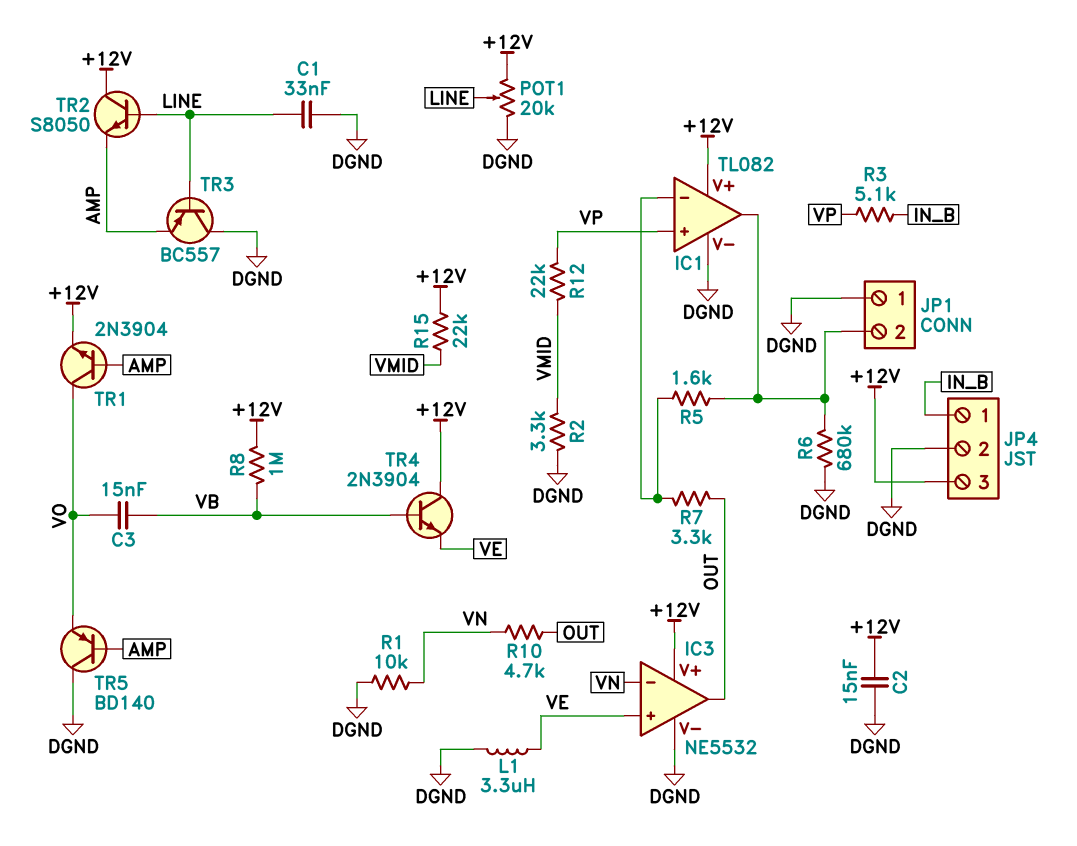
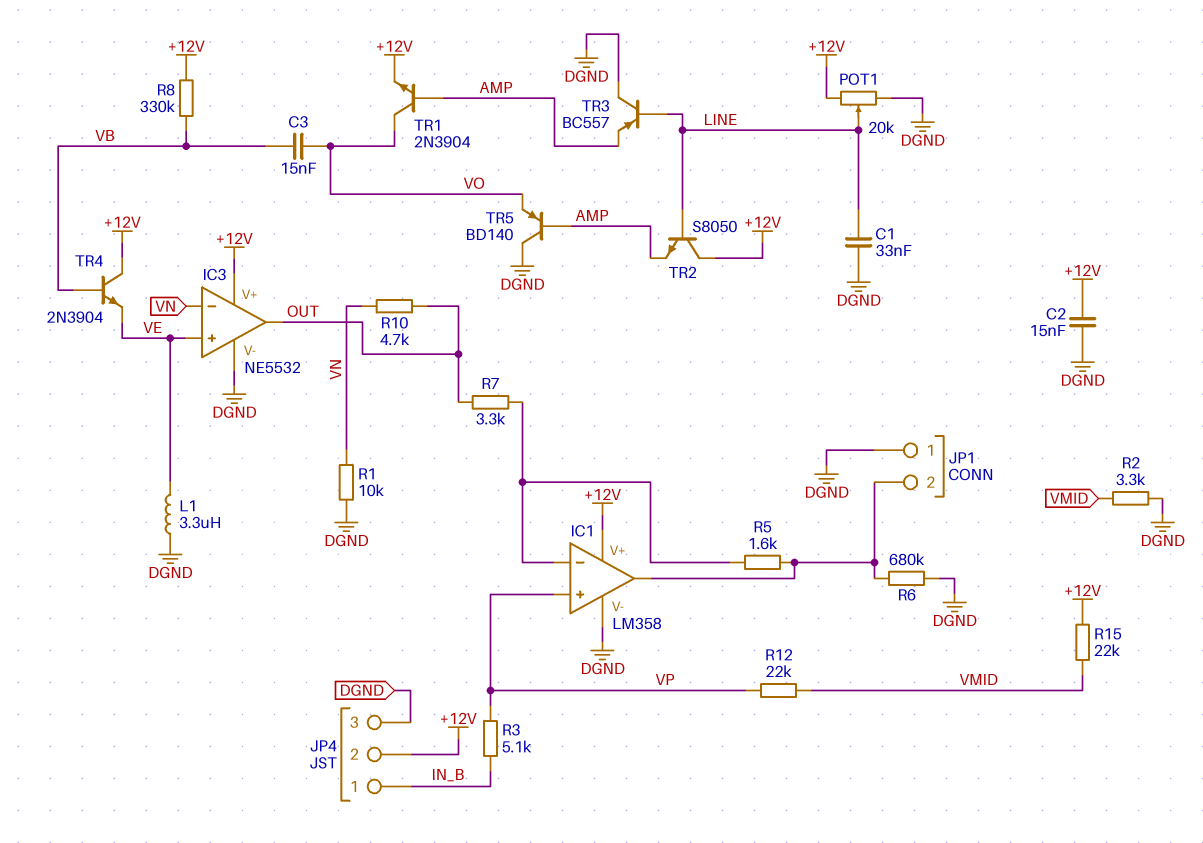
IC1: TL082 -> LM358
JP4 pin 2: DGND -> +12V
JP4 pin 3: +12V -> DGND
R8: 1M (+12V, VB) -> 330k (+12V, VB)

